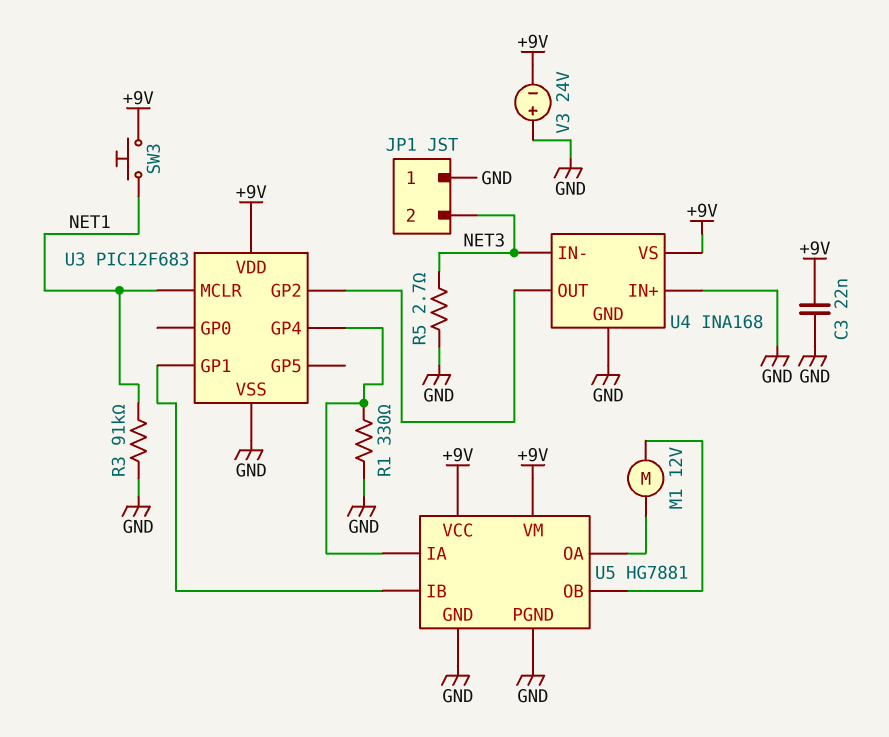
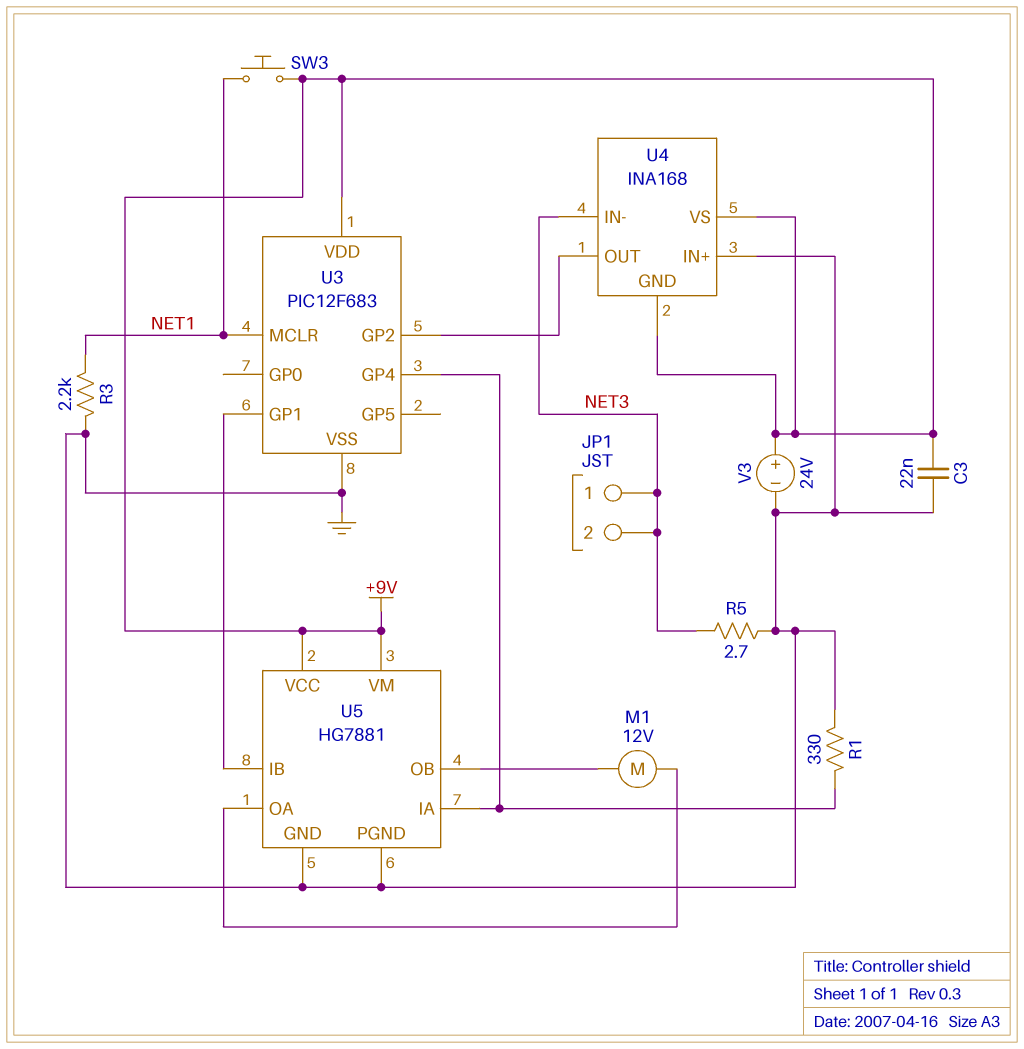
JP1 pin 1: GND -> NET3
R3: 91k (GND, NET1) -> 2.2k (GND, NET1)
U4 pin GND: GND -> +9V
V3: 24V (plus GND, minus +9V) -> 24V (plus +9V, minus GND)

